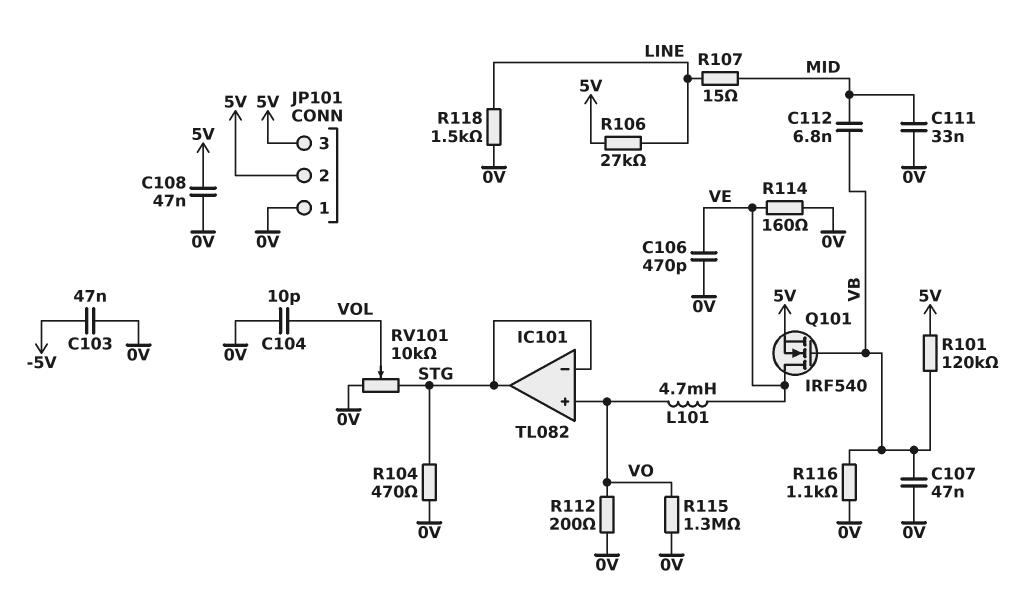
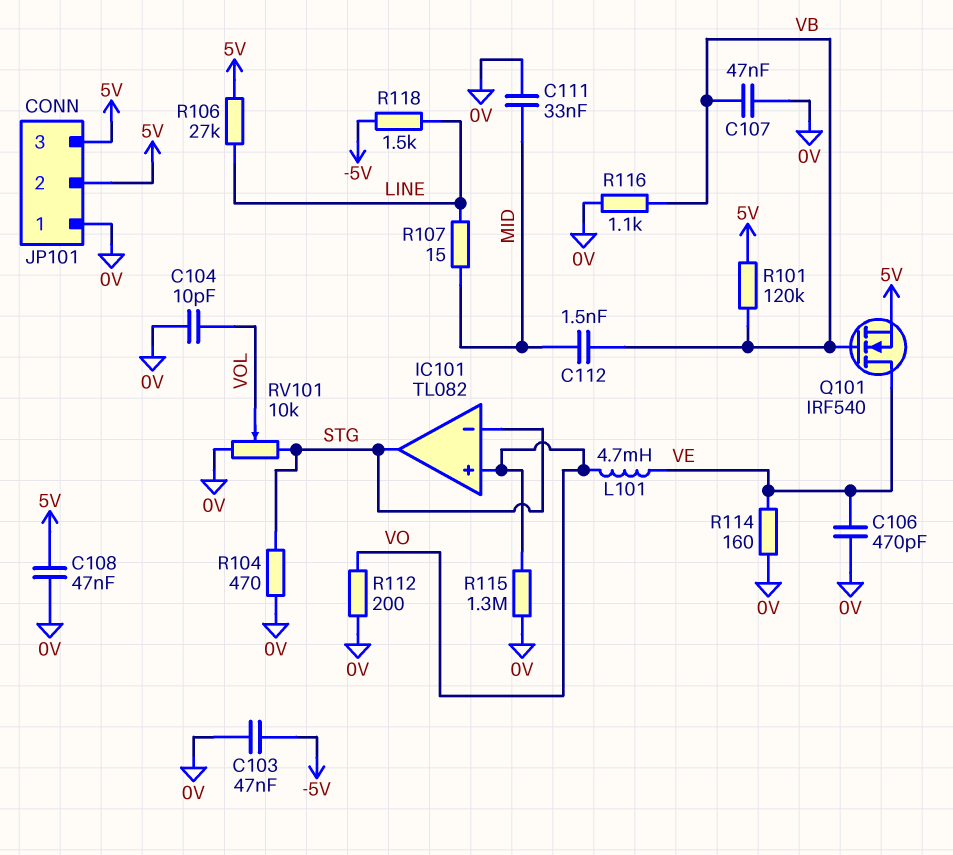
C112: 6.8nF (MID, VB) -> 1.5nF (MID, VB)
R118: 1.5k (0V, LINE) -> 1.5k (-5V, LINE)

